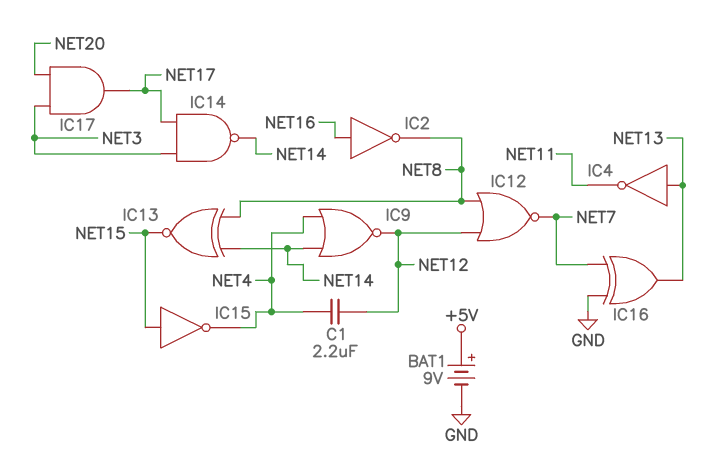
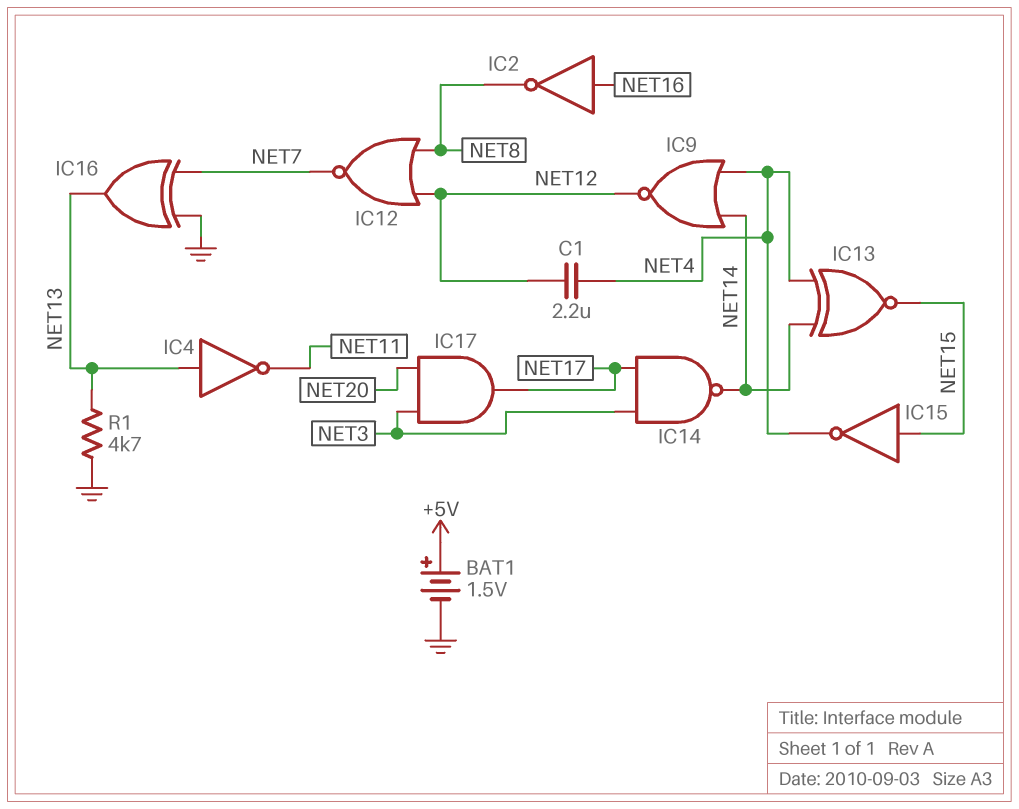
BAT1: 9V (plus +5V, minus GND) -> 1.5V (plus +5V, minus GND)
IC13: XNOR (in NET8, in NET14, out NET15) -> XNOR (in NET4, in NET14, out NET15)
R1: none -> 4.7k (GND, NET13)

